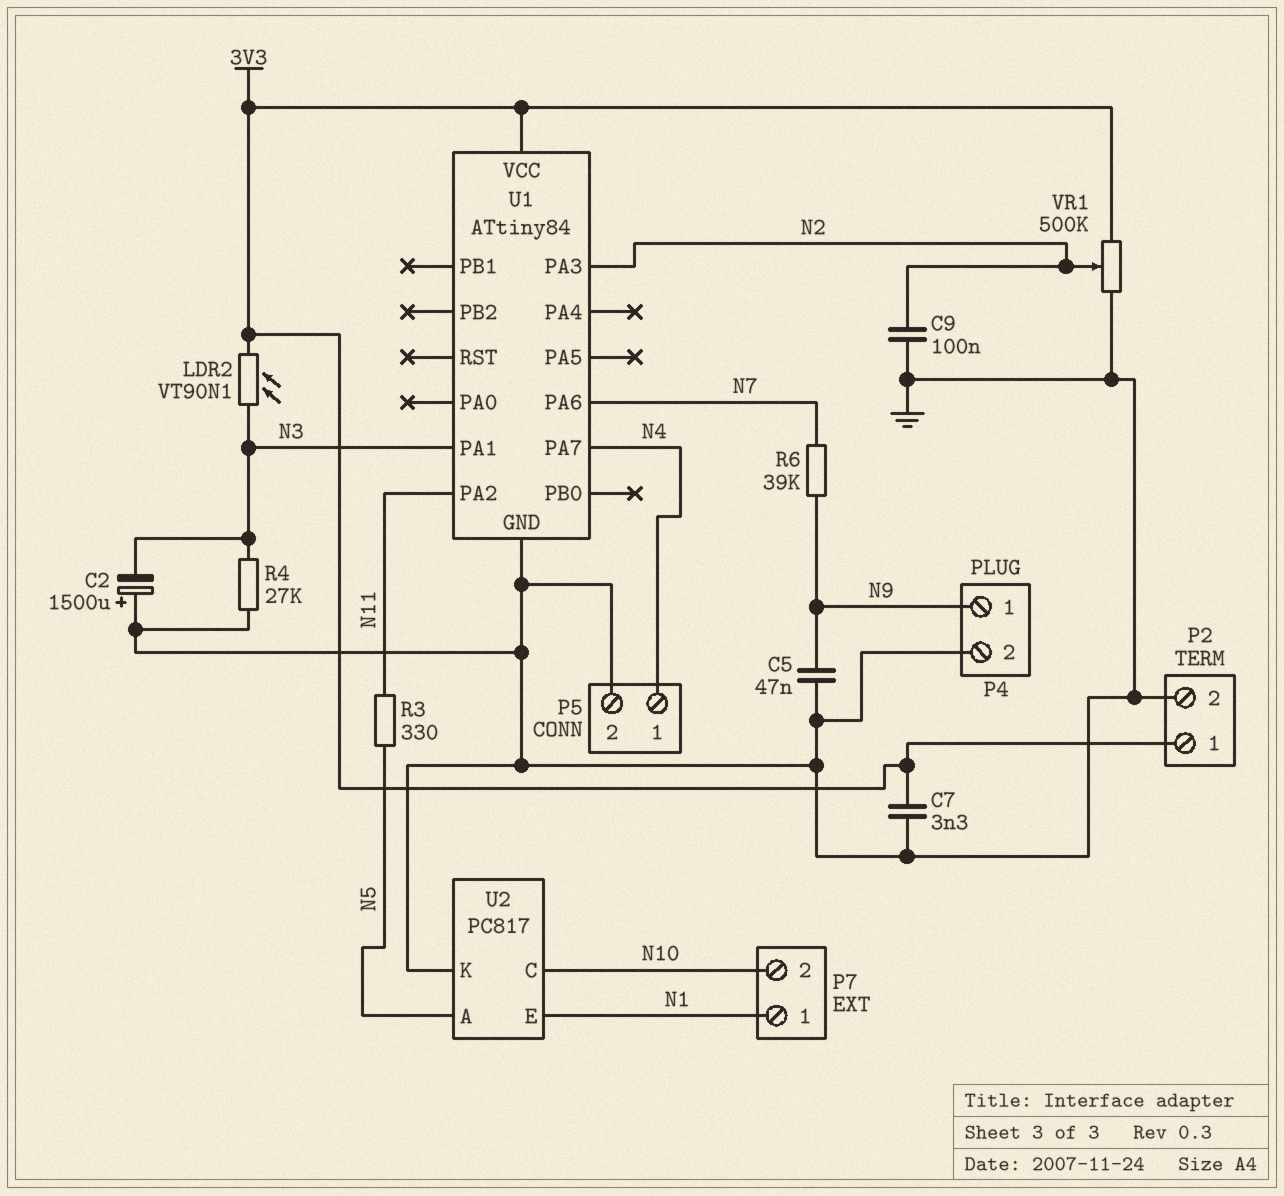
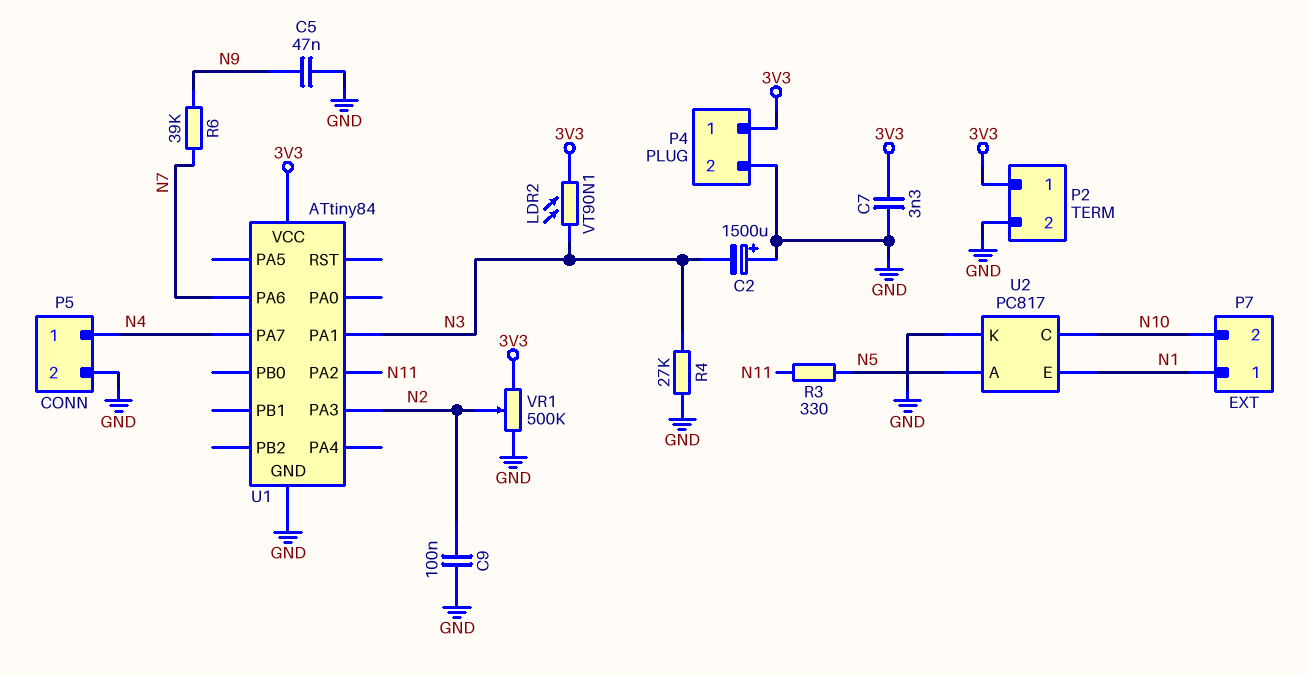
P4 pin 1: N9 -> 3V3

